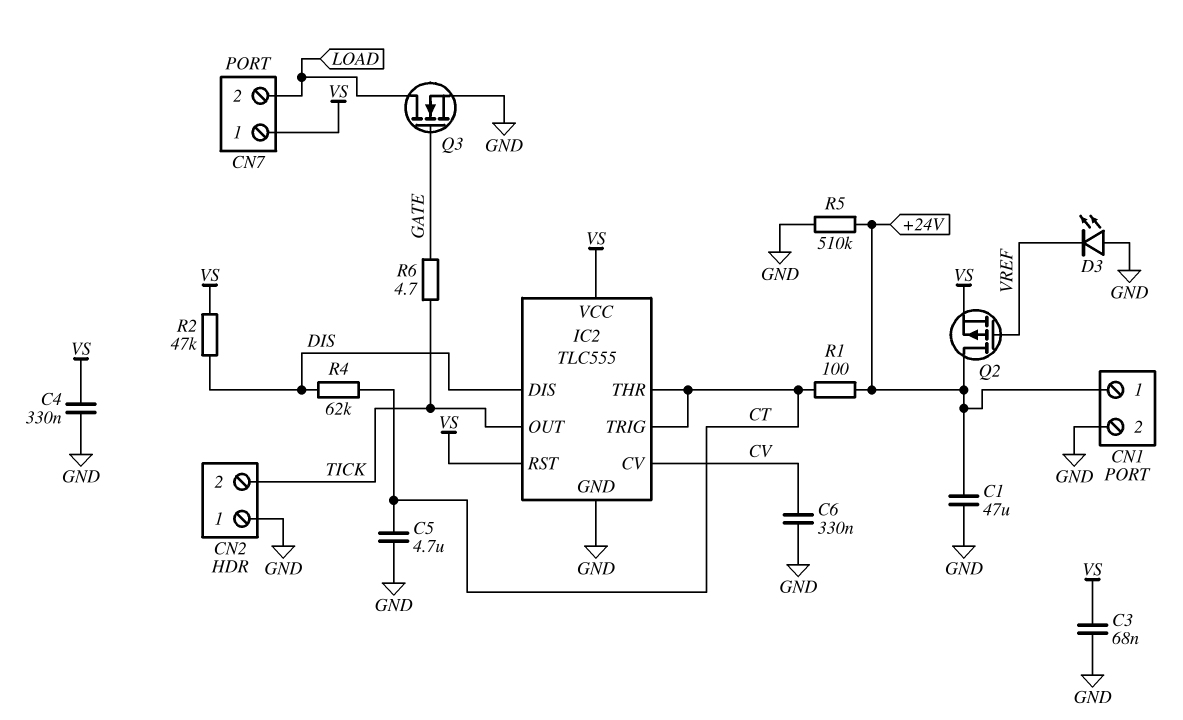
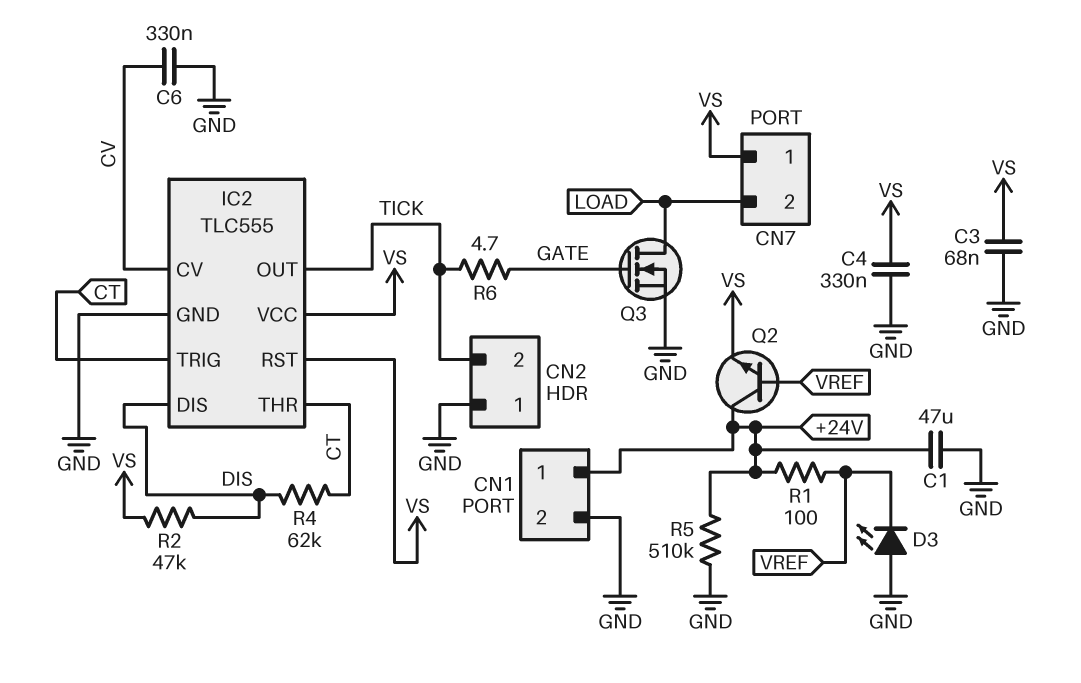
C5: 4.7uF (CT, GND) -> none
Q2: PMOS (G VREF, D +24V, S VS) -> NPN (B VREF, C +24V, E VS)
R1: 100 (+24V, CT) -> 100 (+24V, VREF)

